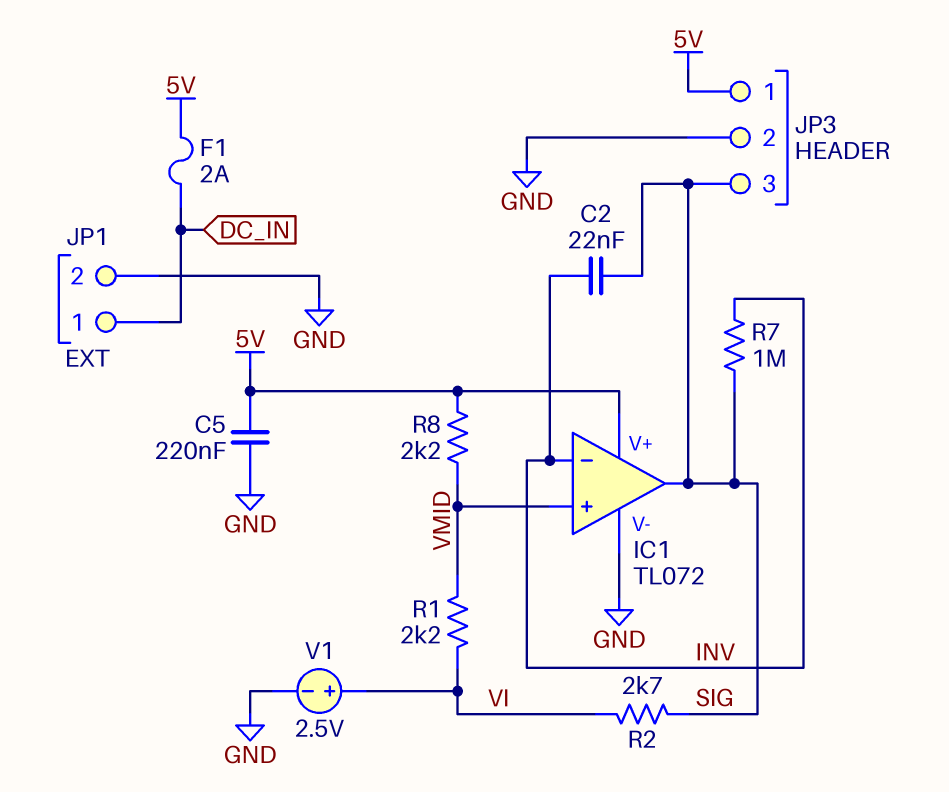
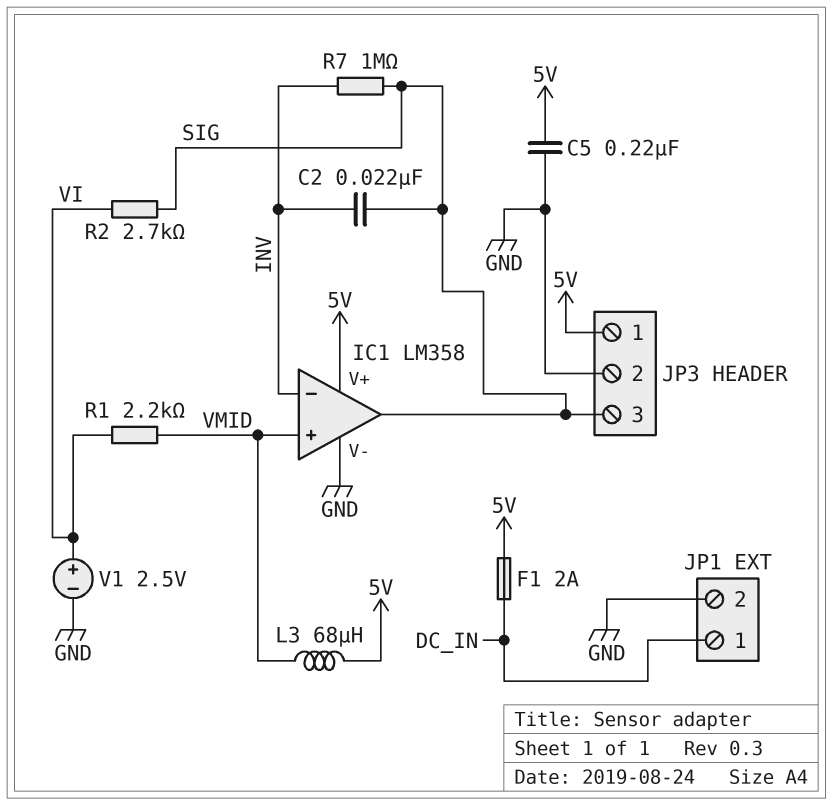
IC1: TL072 -> LM358
L3: none -> 68uH (5V, VMID)
R8: 2.2k (5V, VMID) -> none

